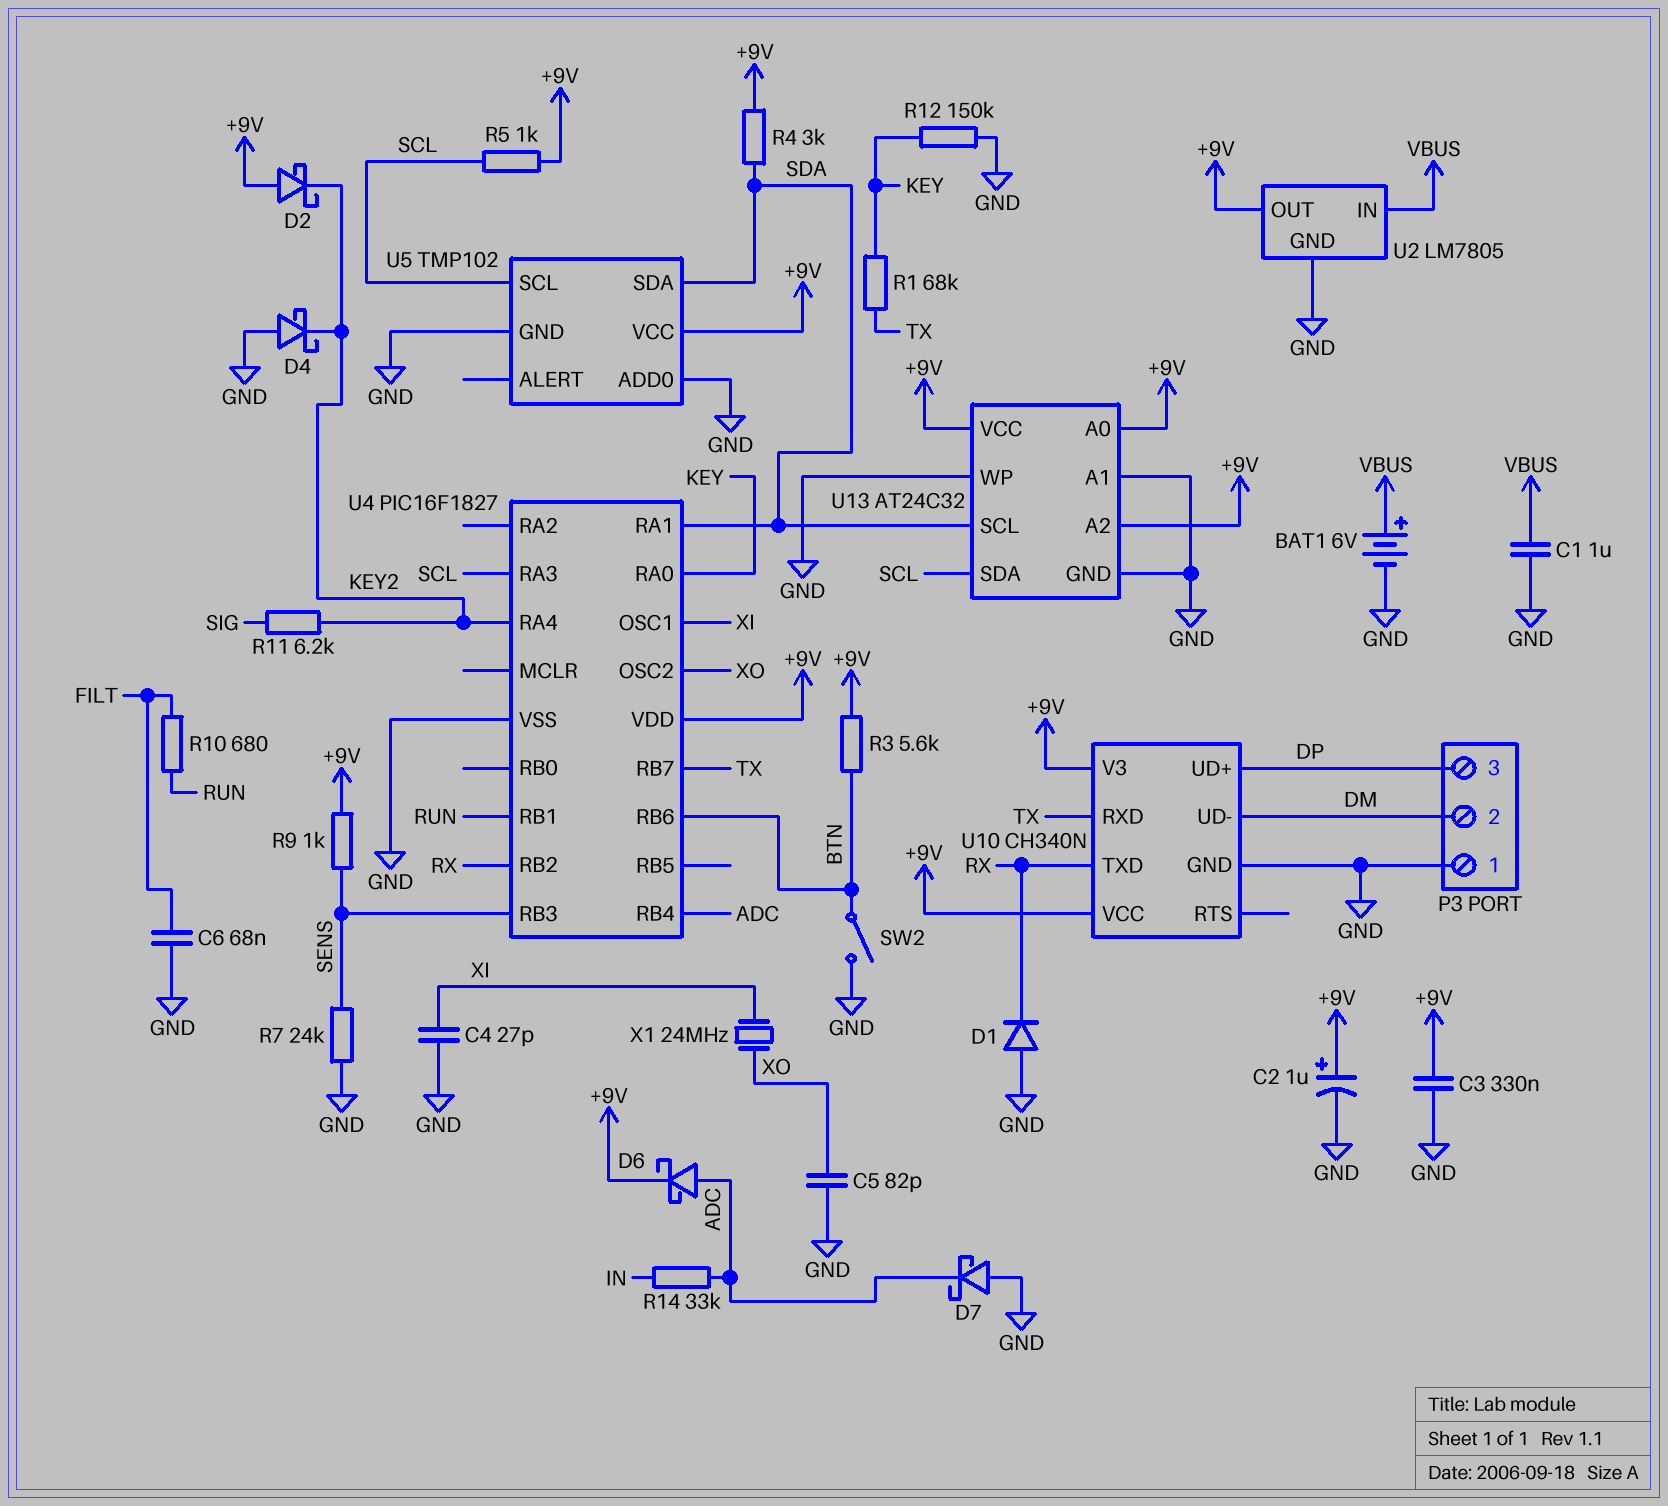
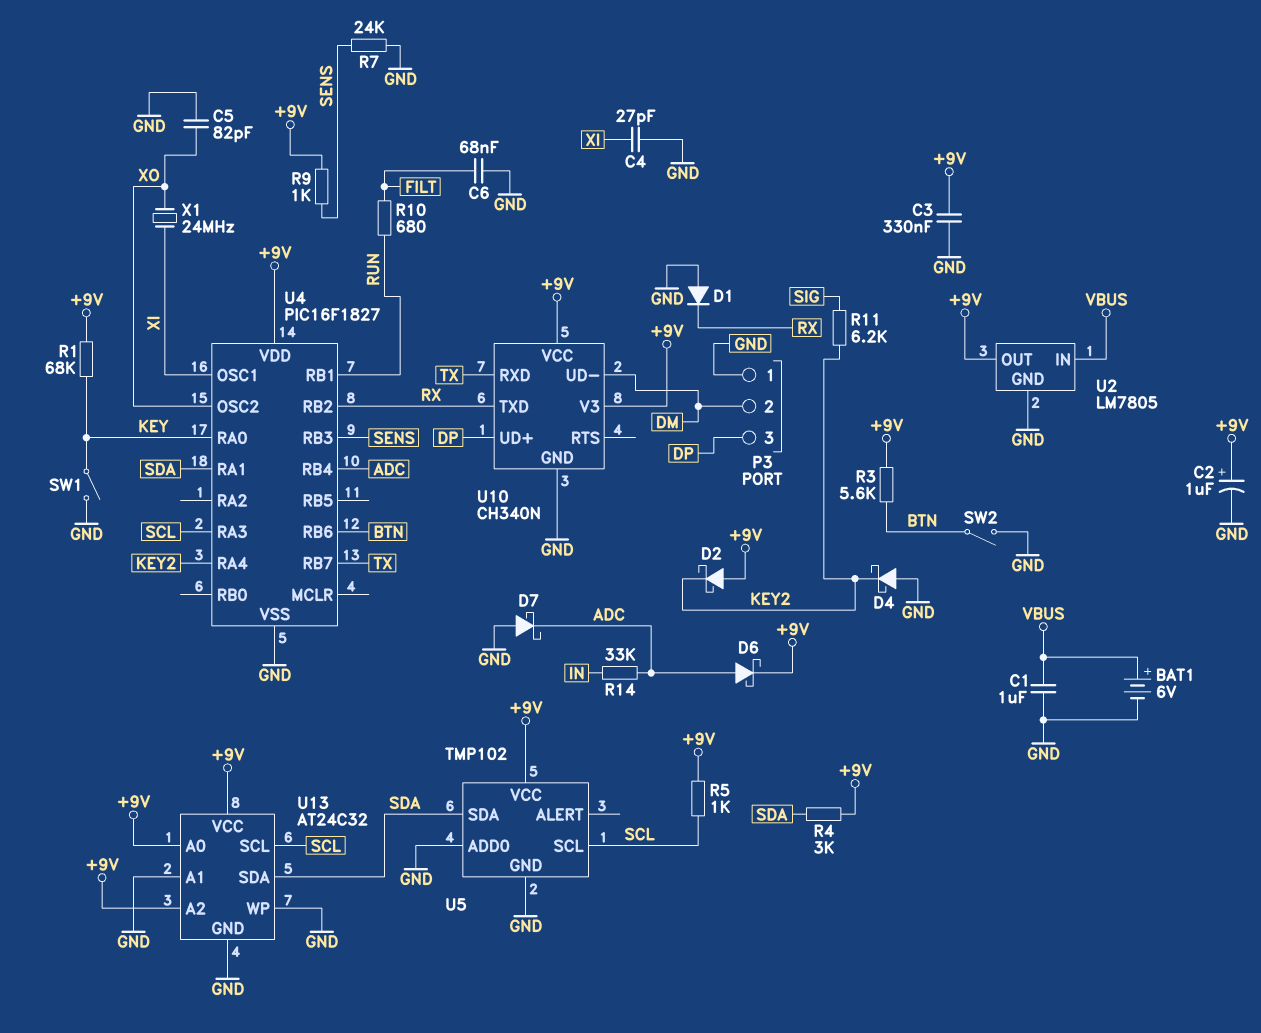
R1: 68k (KEY, TX) -> 68k (+9V, KEY)
R12: 150k (GND, KEY) -> none
SW1: none -> switch (GND, KEY)
U13 pin SCL: SDA -> SCL
U13 pin SDA: SCL -> SDA

